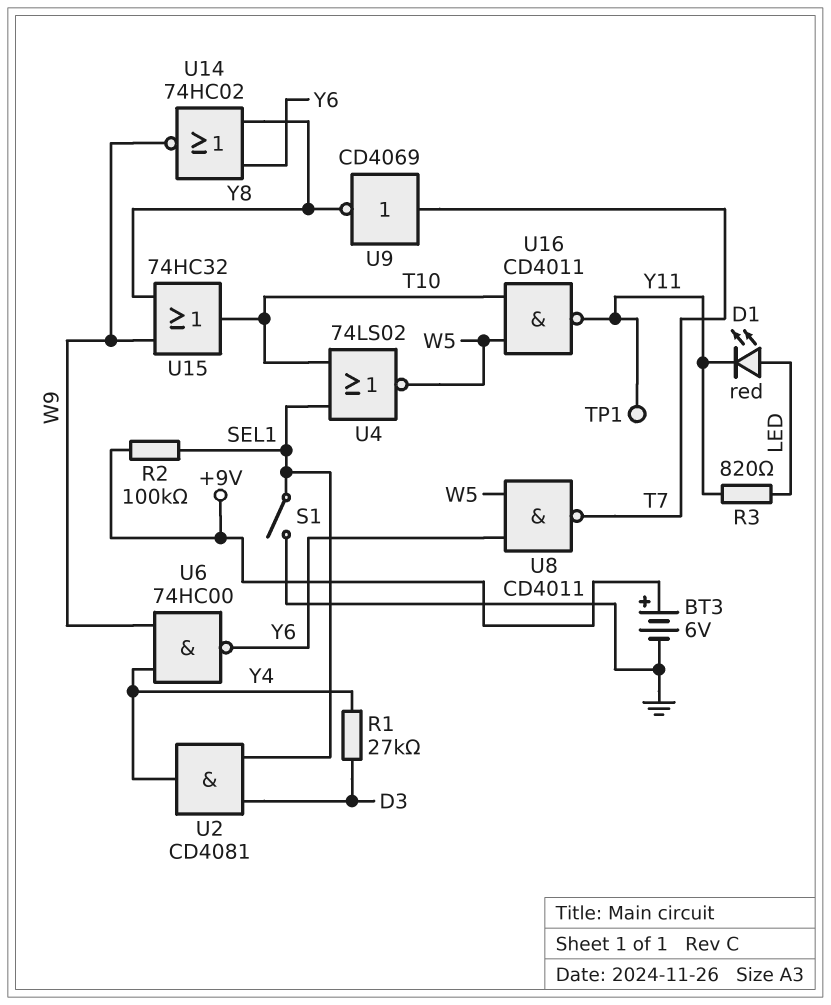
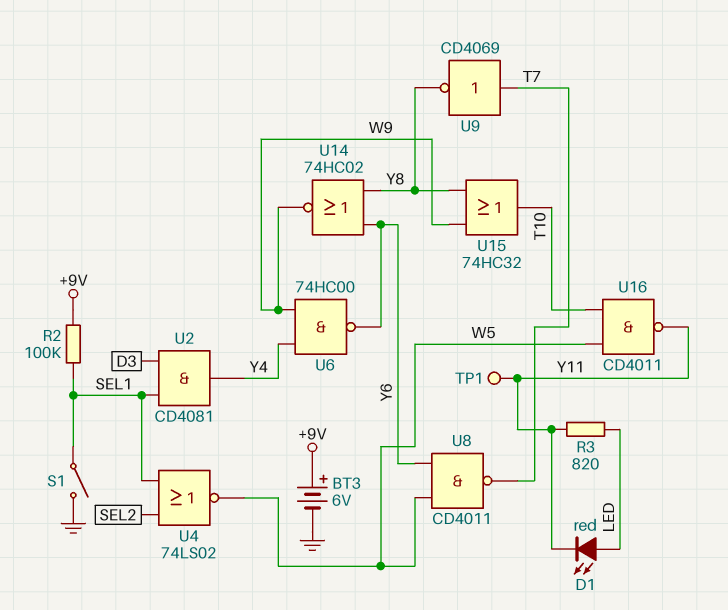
R1: 27k (D3, Y4) -> none
U4: NOR 74LS02 (in SEL1, in T10, out W5) -> NOR 74LS02 (in SEL1, in SEL2, out W5)

